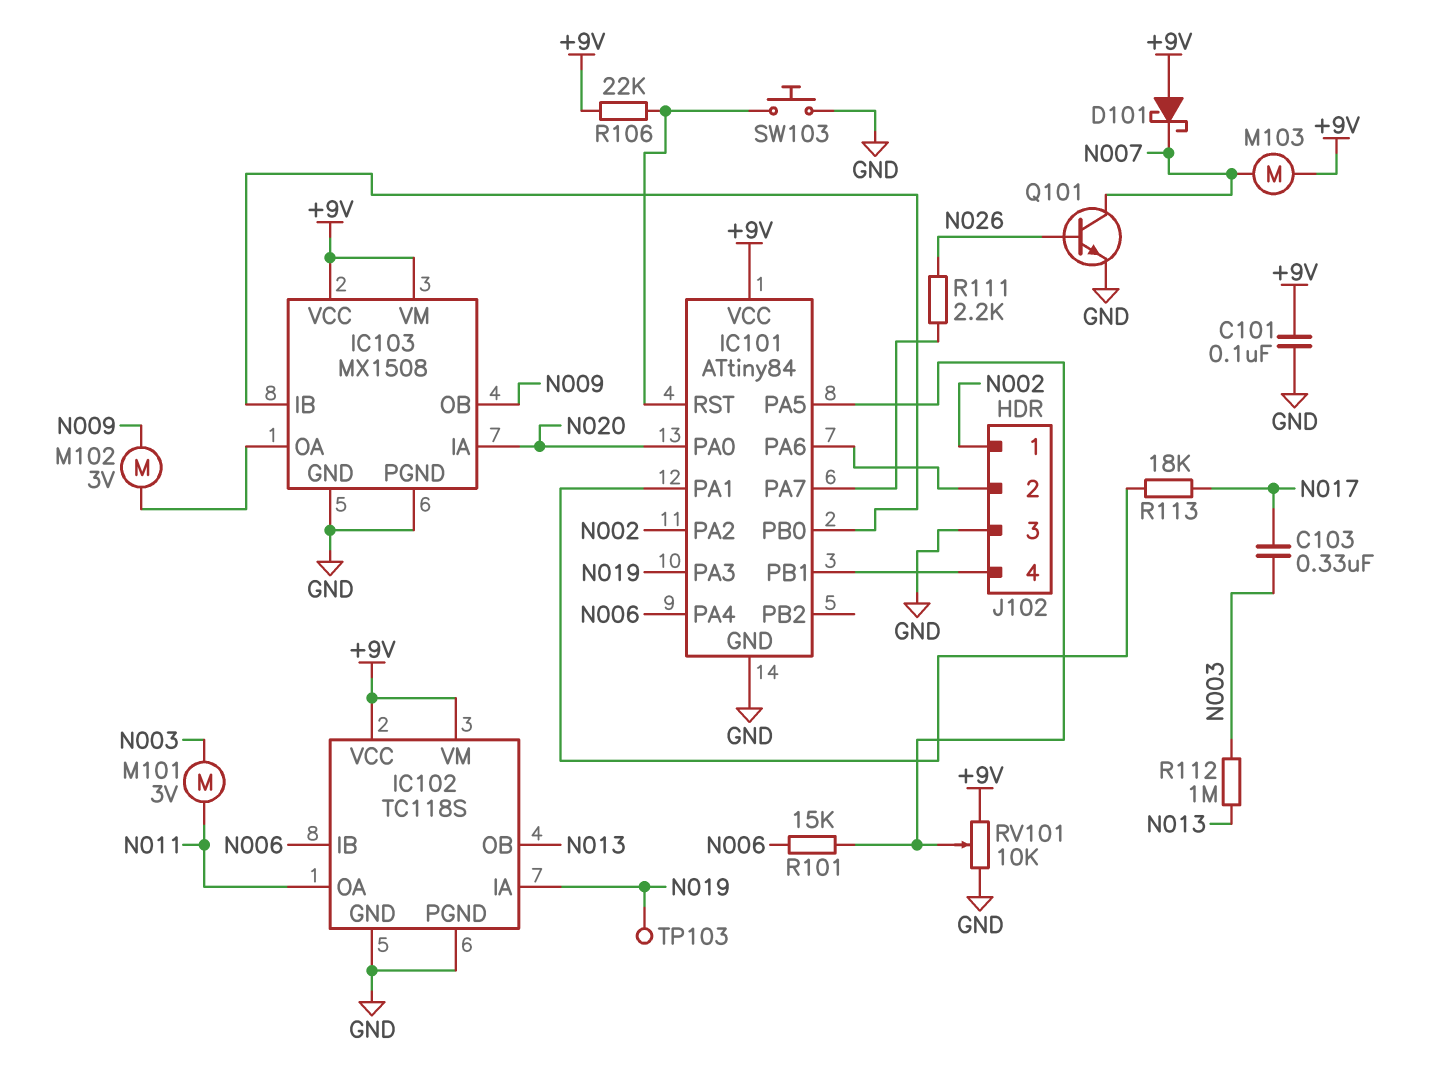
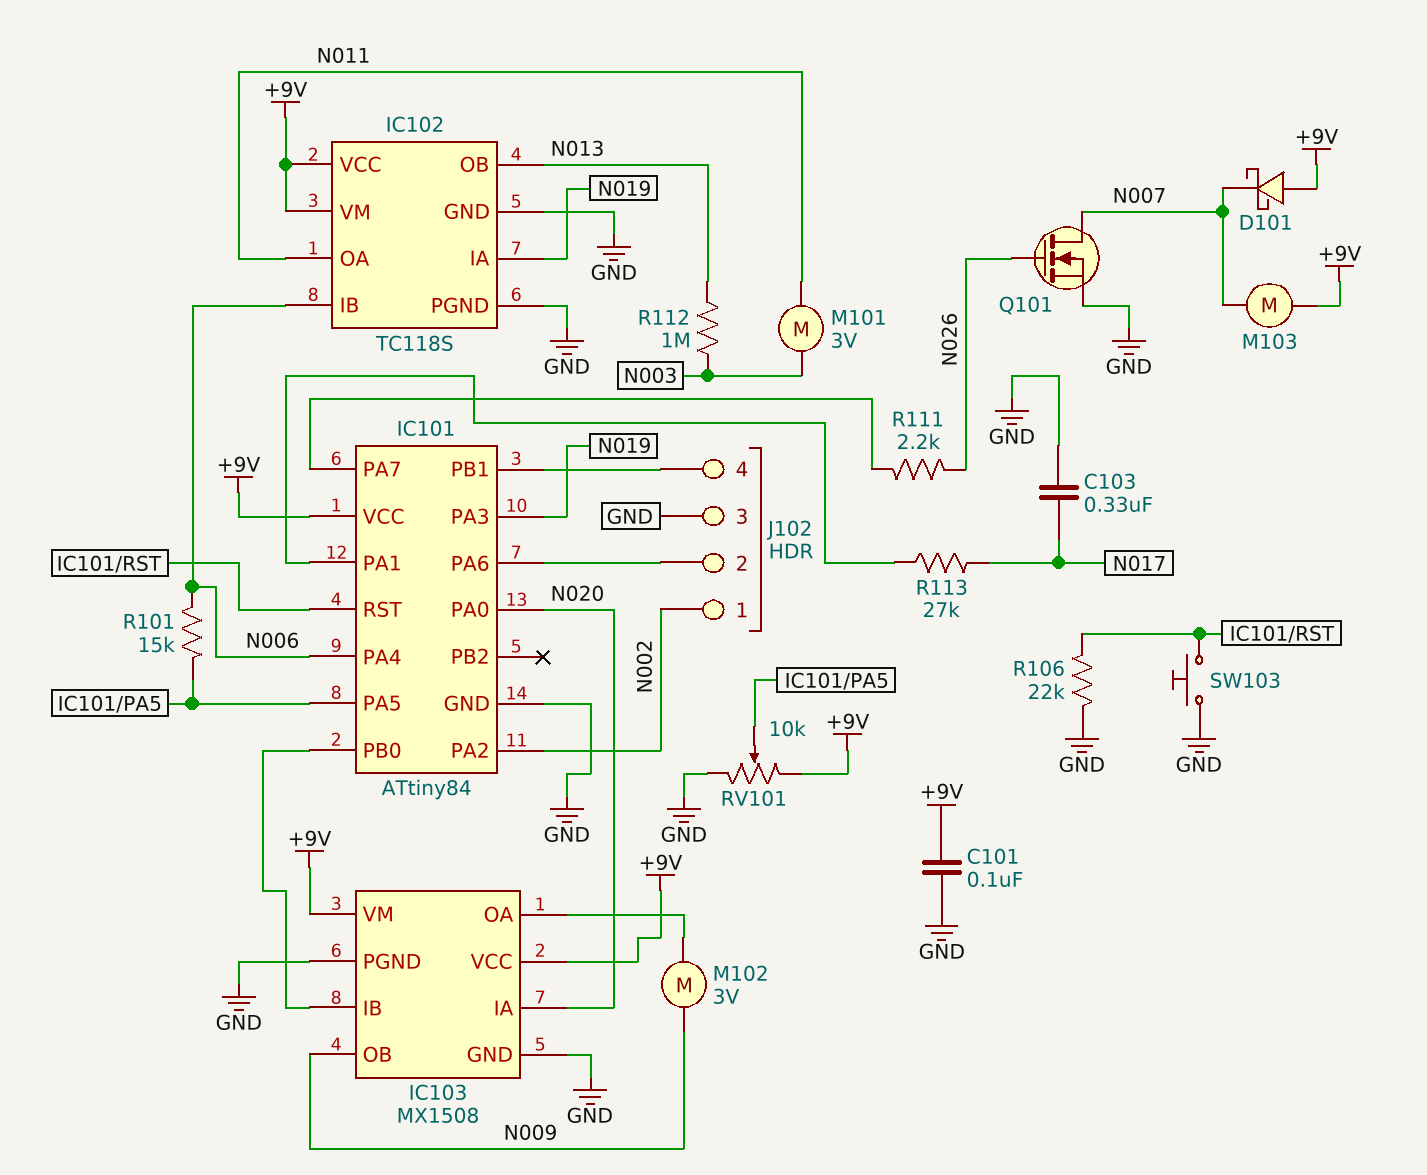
C103: 330nF (N003, N017) -> 330nF (GND, N017)
Q101: NPN (B N026, C N007, E GND) -> NMOS (G N026, D N007, S GND)
R106: 22k (+9V, IC101/RST) -> 22k (GND, IC101/RST)
R113: 18k (IC101/PA1, N017) -> 27k (IC101/PA1, N017)
TP103: test point (N019) -> none

